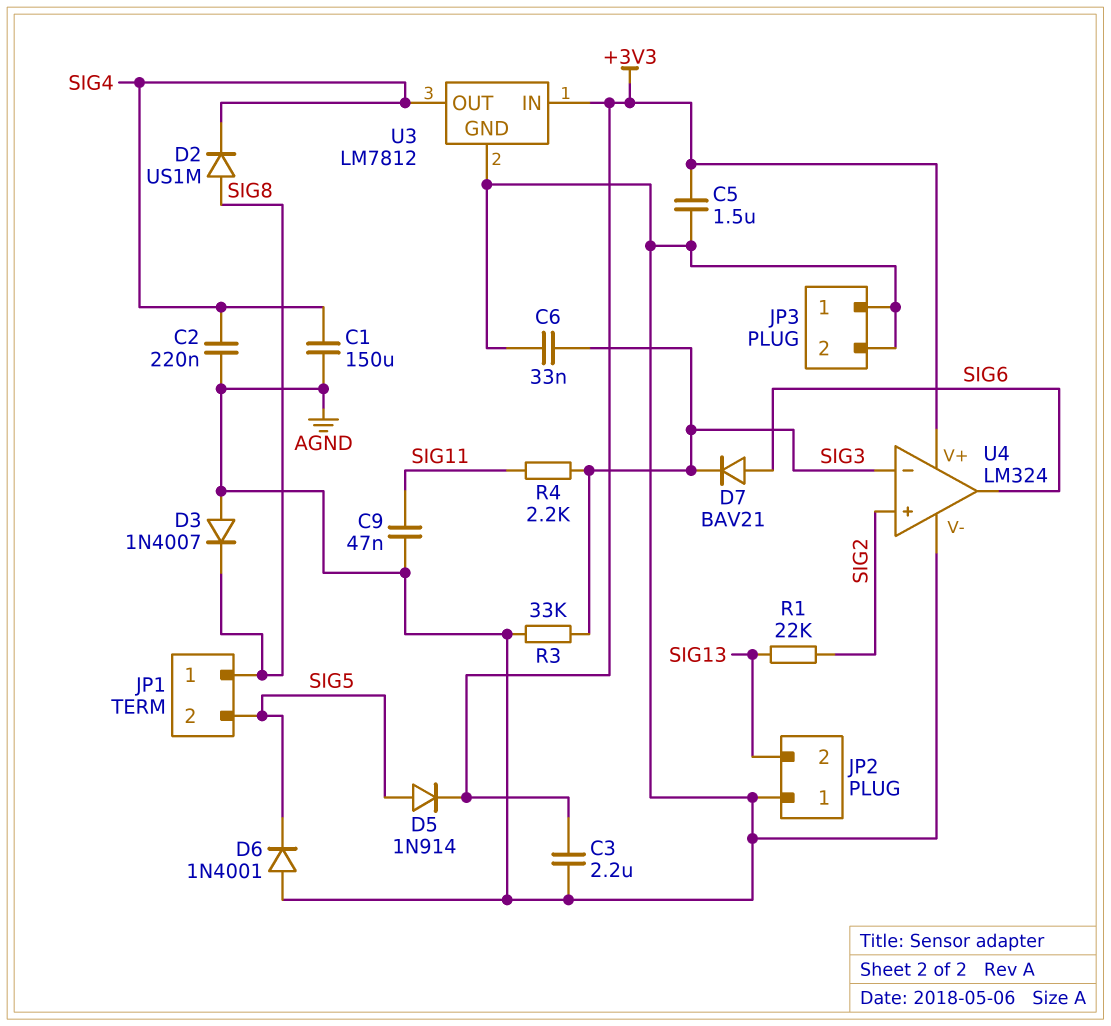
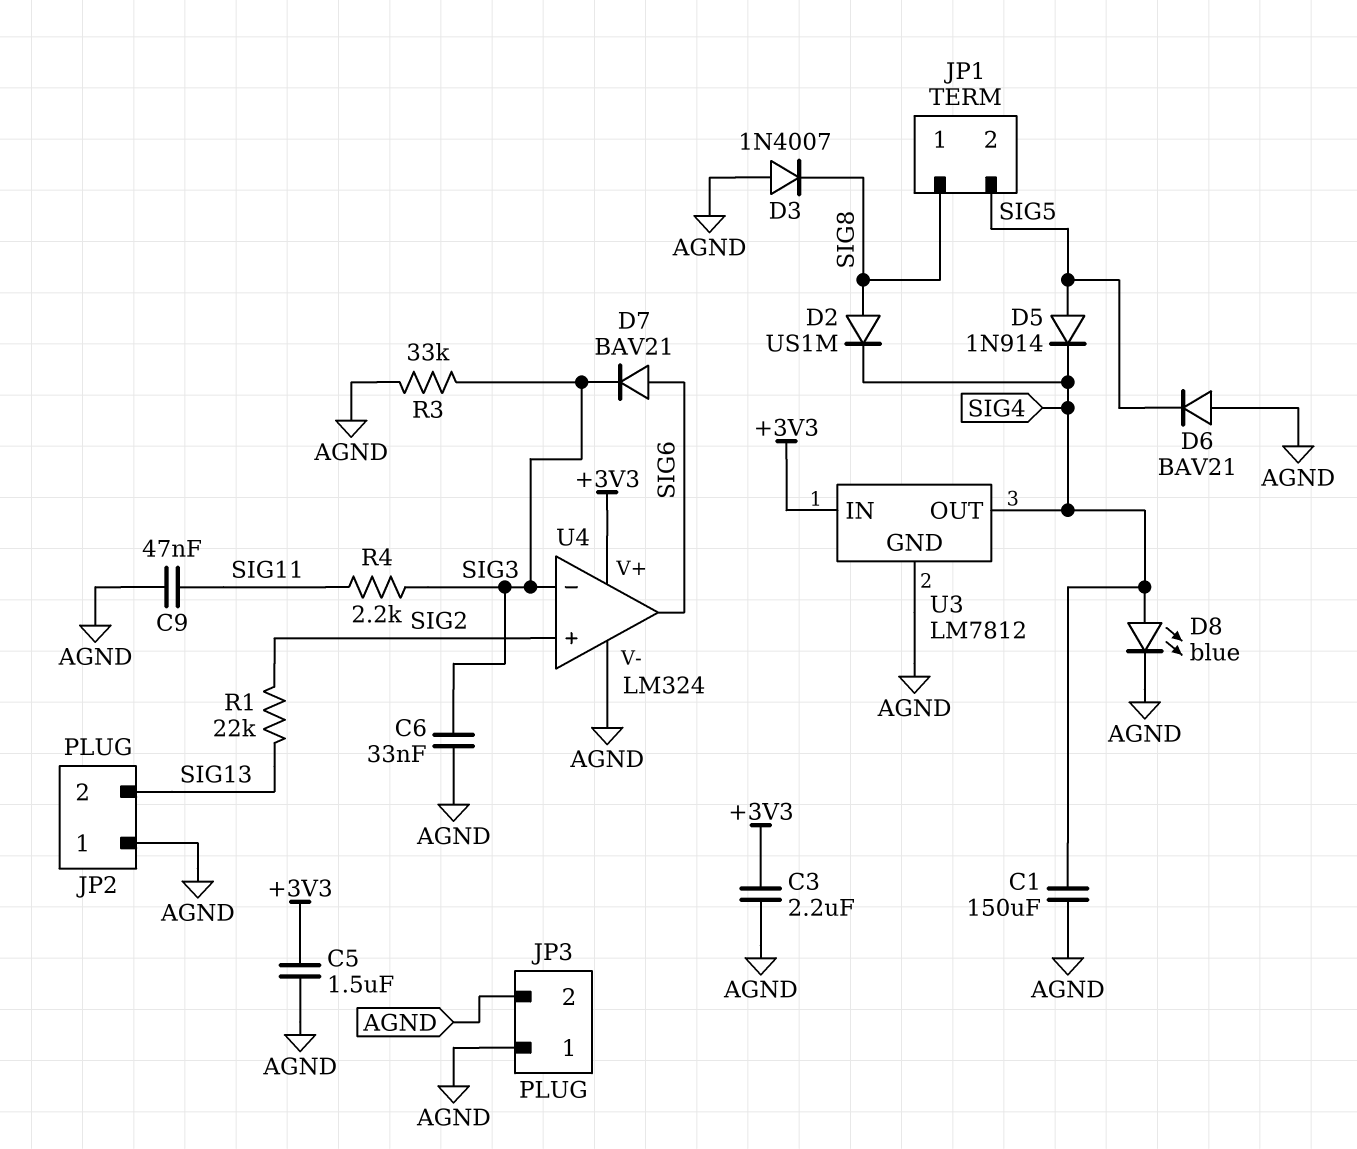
C2: 220nF (AGND, SIG4) -> none
D5: diode 1N914 (A SIG5, K +3V3) -> diode 1N914 (A SIG5, K SIG4)
D6: diode 1N4001 (A AGND, K SIG5) -> diode BAV21 (A AGND, K SIG5)
D8: none -> LED blue (A SIG4, K AGND)

